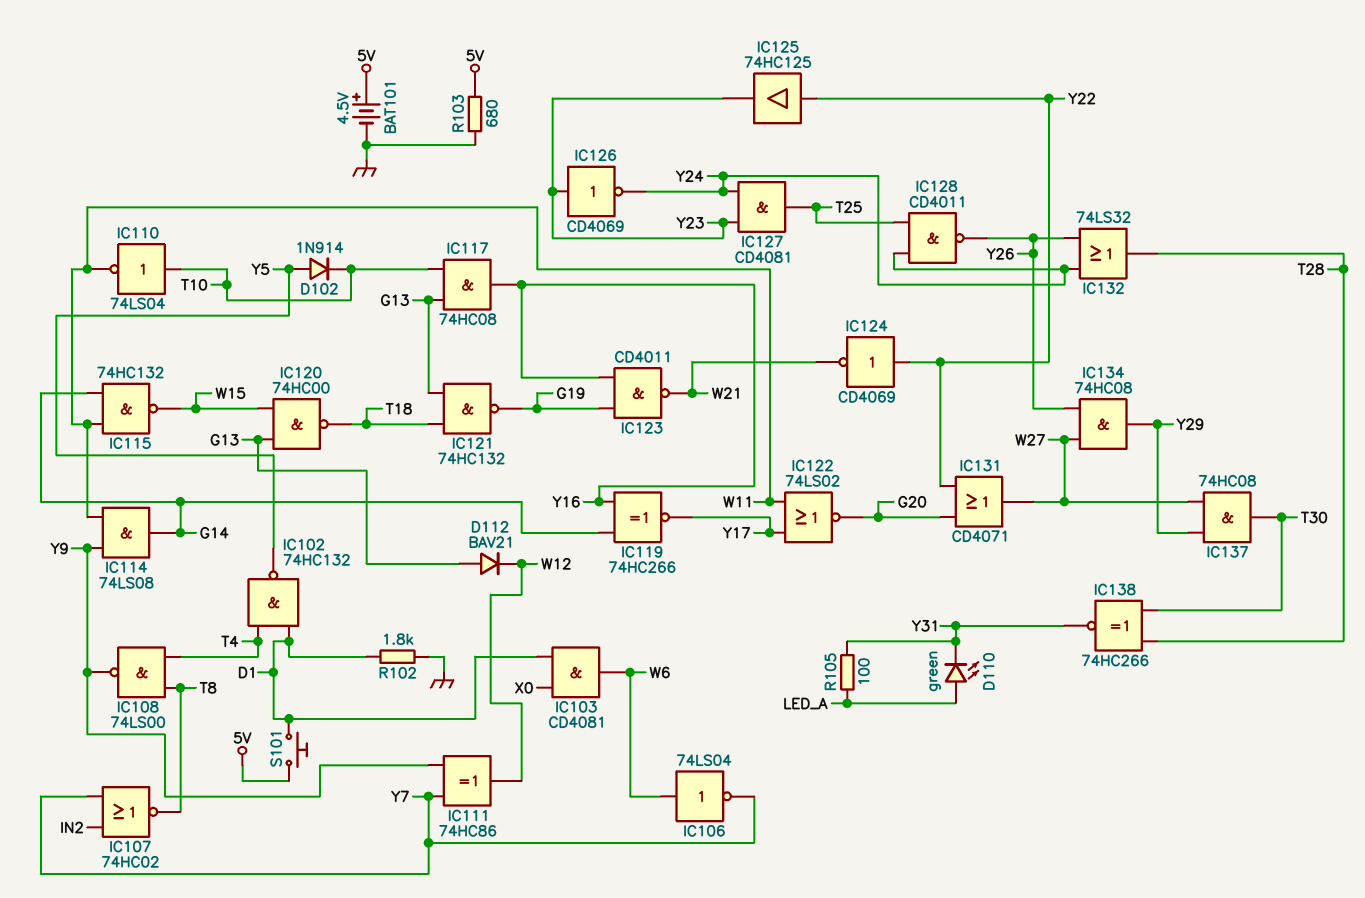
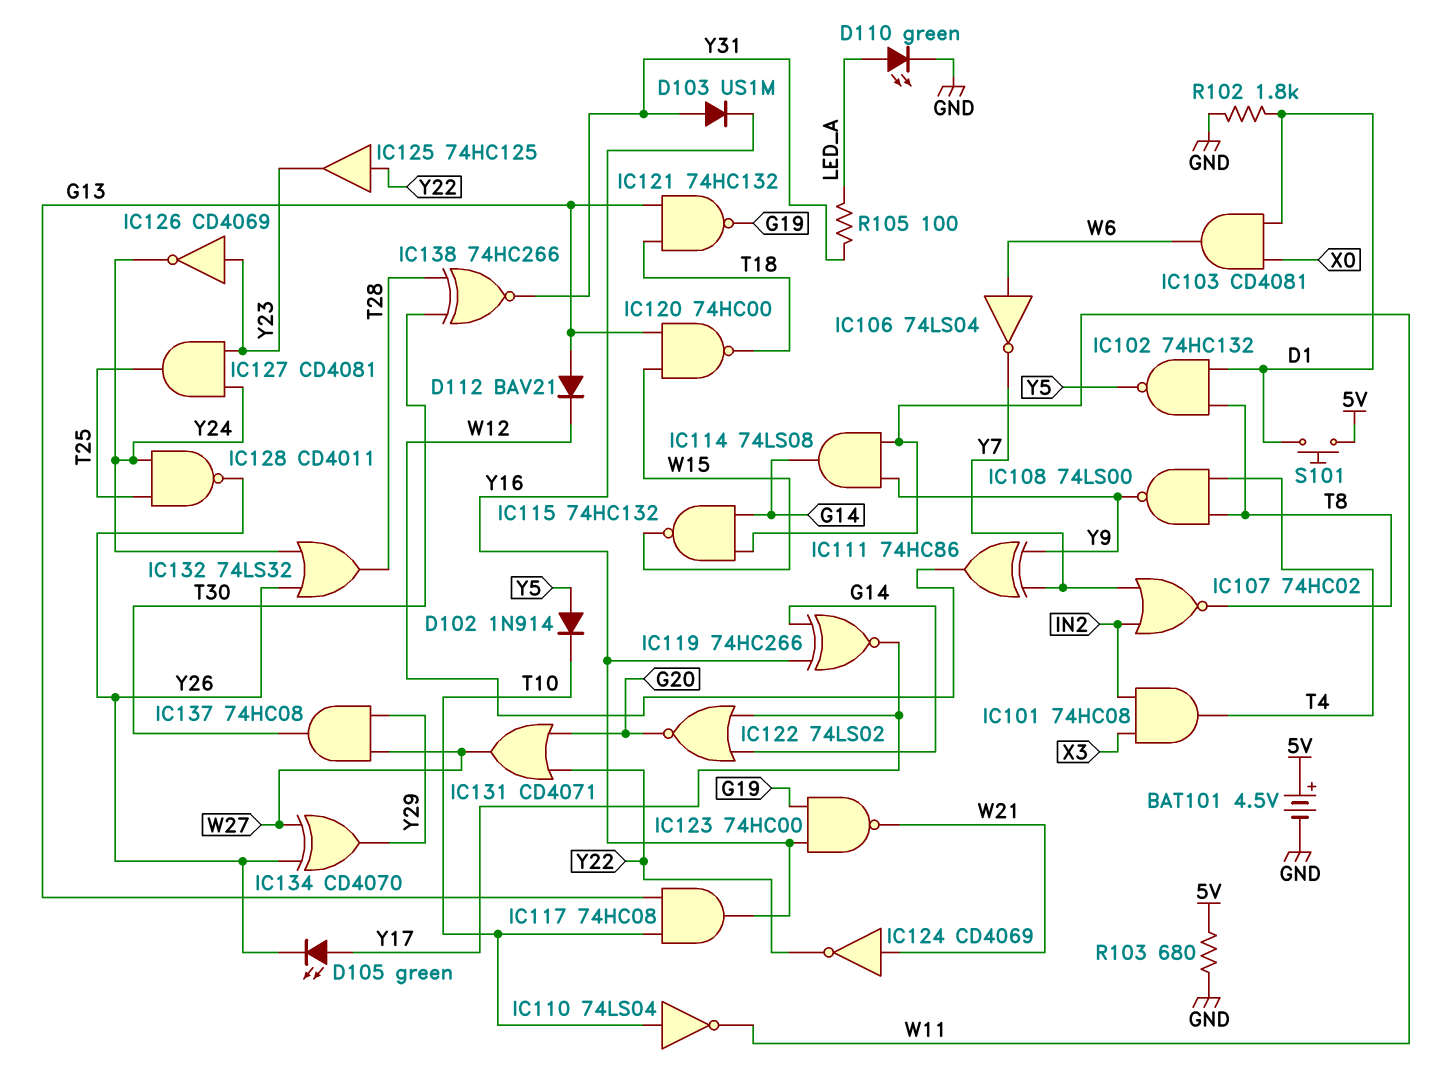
D103: none -> diode US1M (A Y31, K Y16)
D105: none -> LED green (A Y17, K Y26)
D110: LED green (A LED_A, K Y31) -> LED green (A LED_A, K GND)
IC101: none -> AND 74HC08 (in IN2, in X3, out T4)
IC102: NAND 74HC132 (in D1, in T4, out Y5) -> NAND 74HC132 (in D1, in T8, out Y5)
IC122: NOR 74LS02 (in W11, in Y17, out G20) -> NOR 74LS02 (in G14, in Y17, out G20)
IC123: NAND CD4011 (in G19, in Y16, out W21) -> NAND 74HC00 (in G19, in Y16, out W21)
IC124: NOT CD4069 (in Y22, out W21) -> NOT CD4069 (in W21, out Y22)
IC134: AND 74HC08 (in W27, in Y26, out Y29) -> XOR CD4070 (in W27, in Y26, out Y29)

